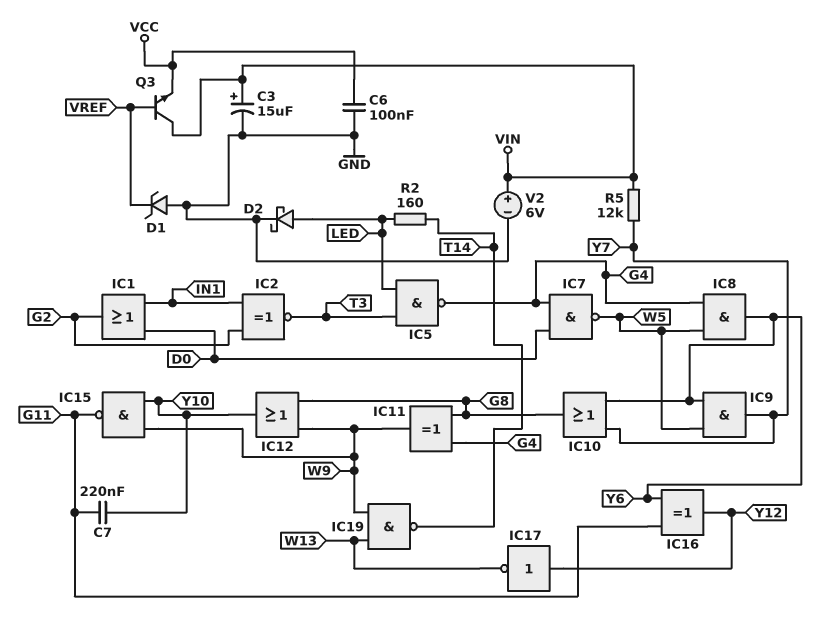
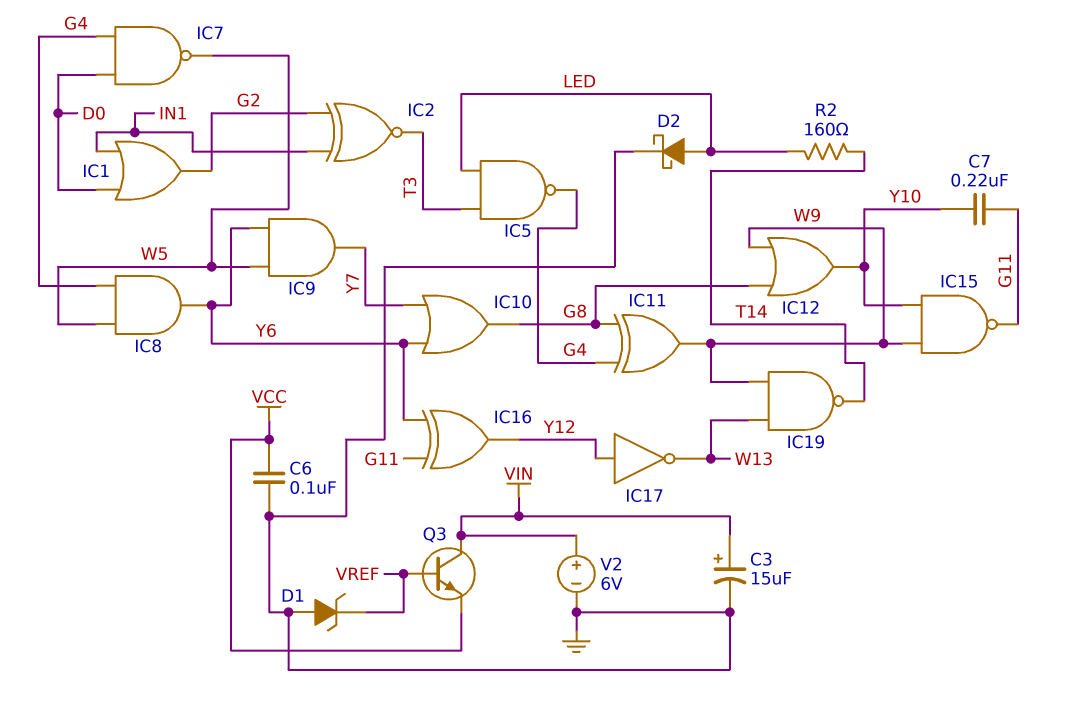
R5: 12k (VIN, Y7) -> none

